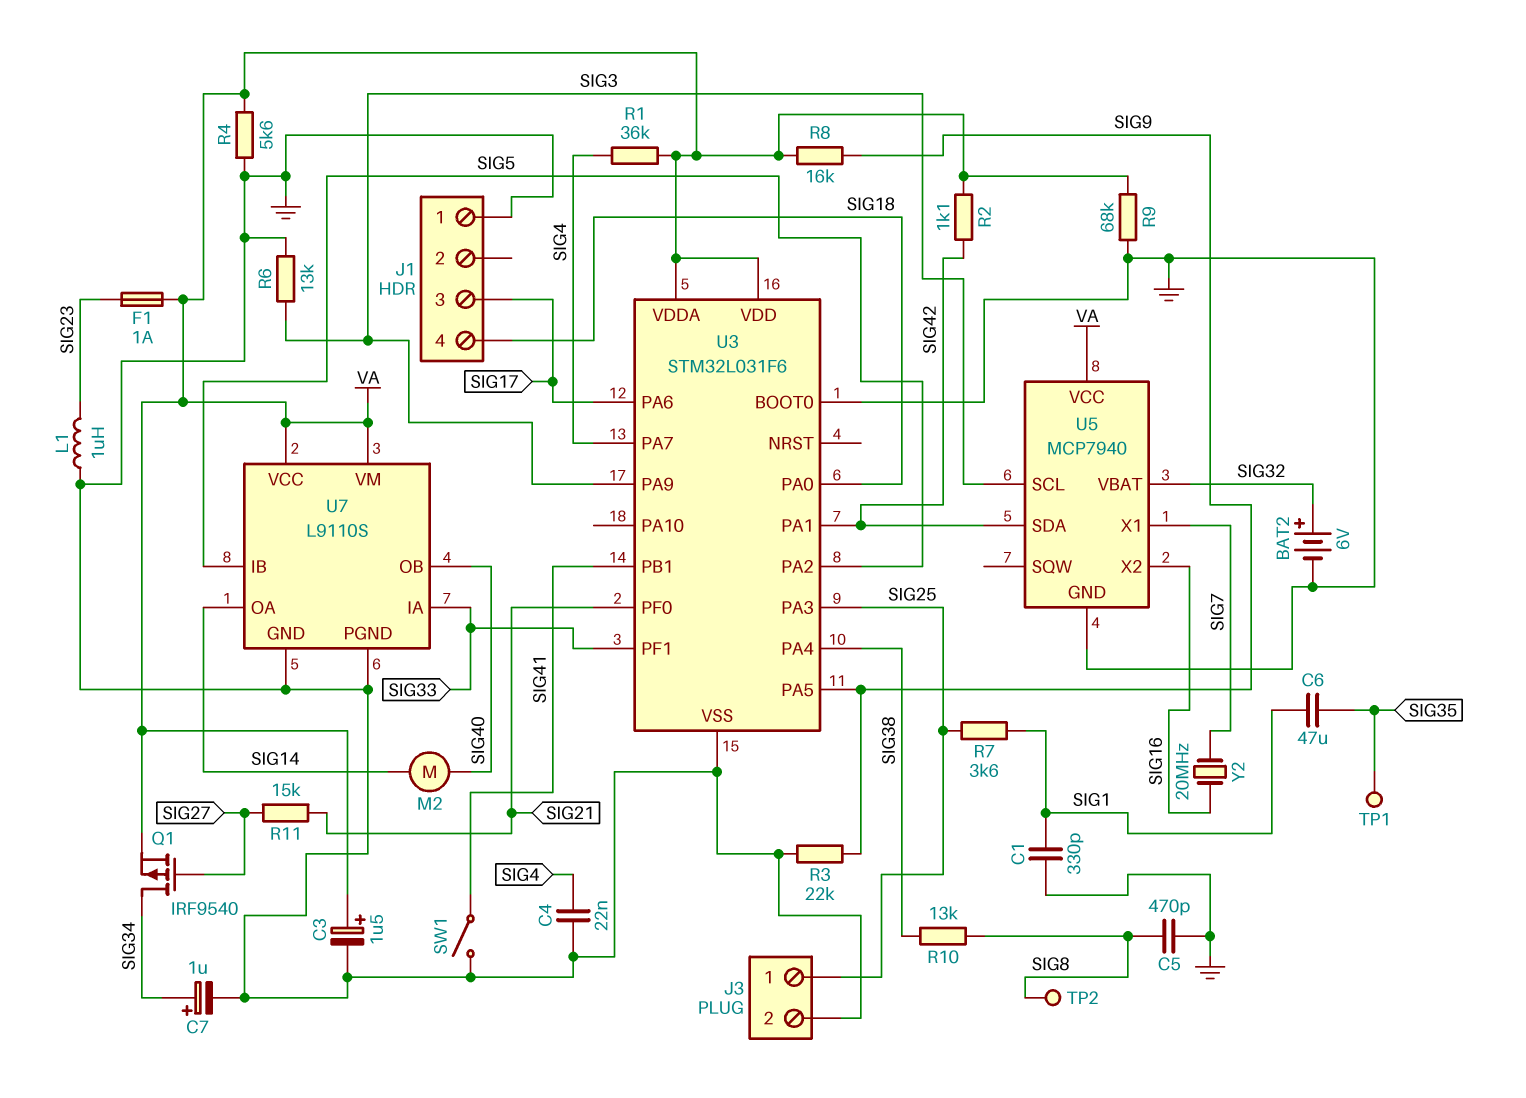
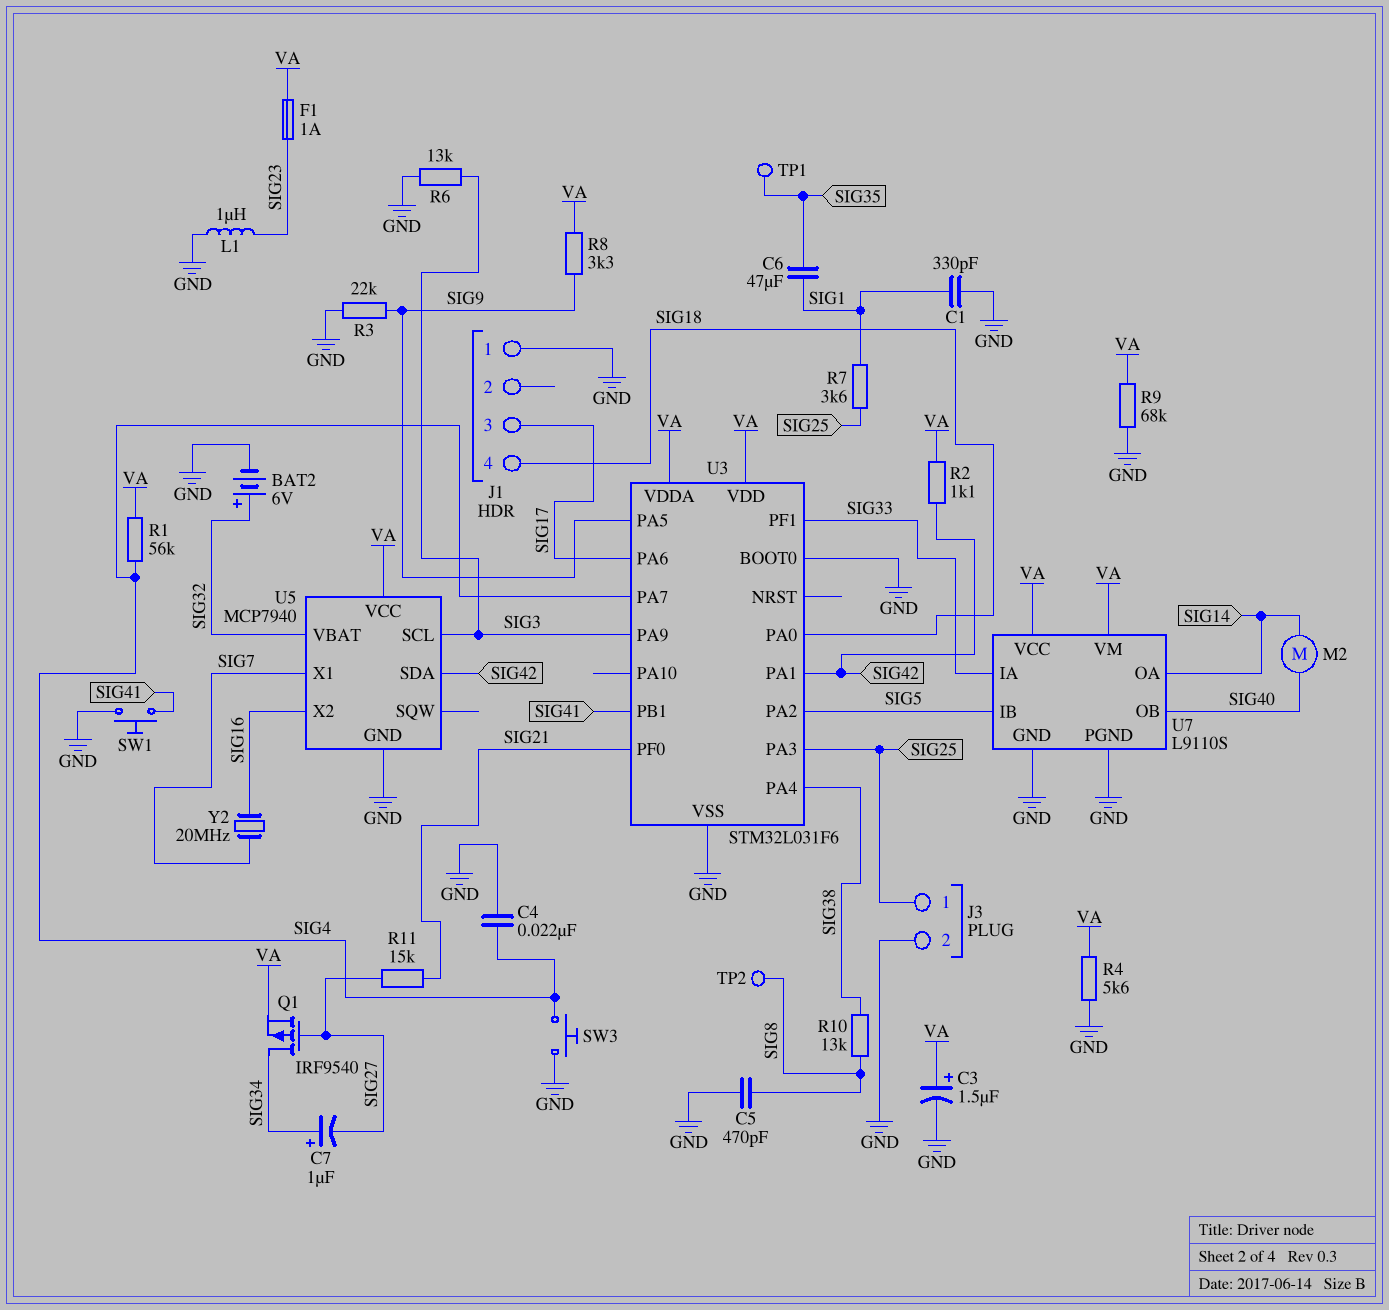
C7: 1uF (plus SIG34, minus GND) -> 1uF (plus SIG34, minus SIG27)
R1: 36k (SIG4, VA) -> 56k (SIG4, VA)
R8: 16k (SIG9, VA) -> 3.3k (SIG9, VA)
SW1: switch (GND, SIG41) -> button (GND, SIG41)
SW3: none -> button (GND, SIG4)

